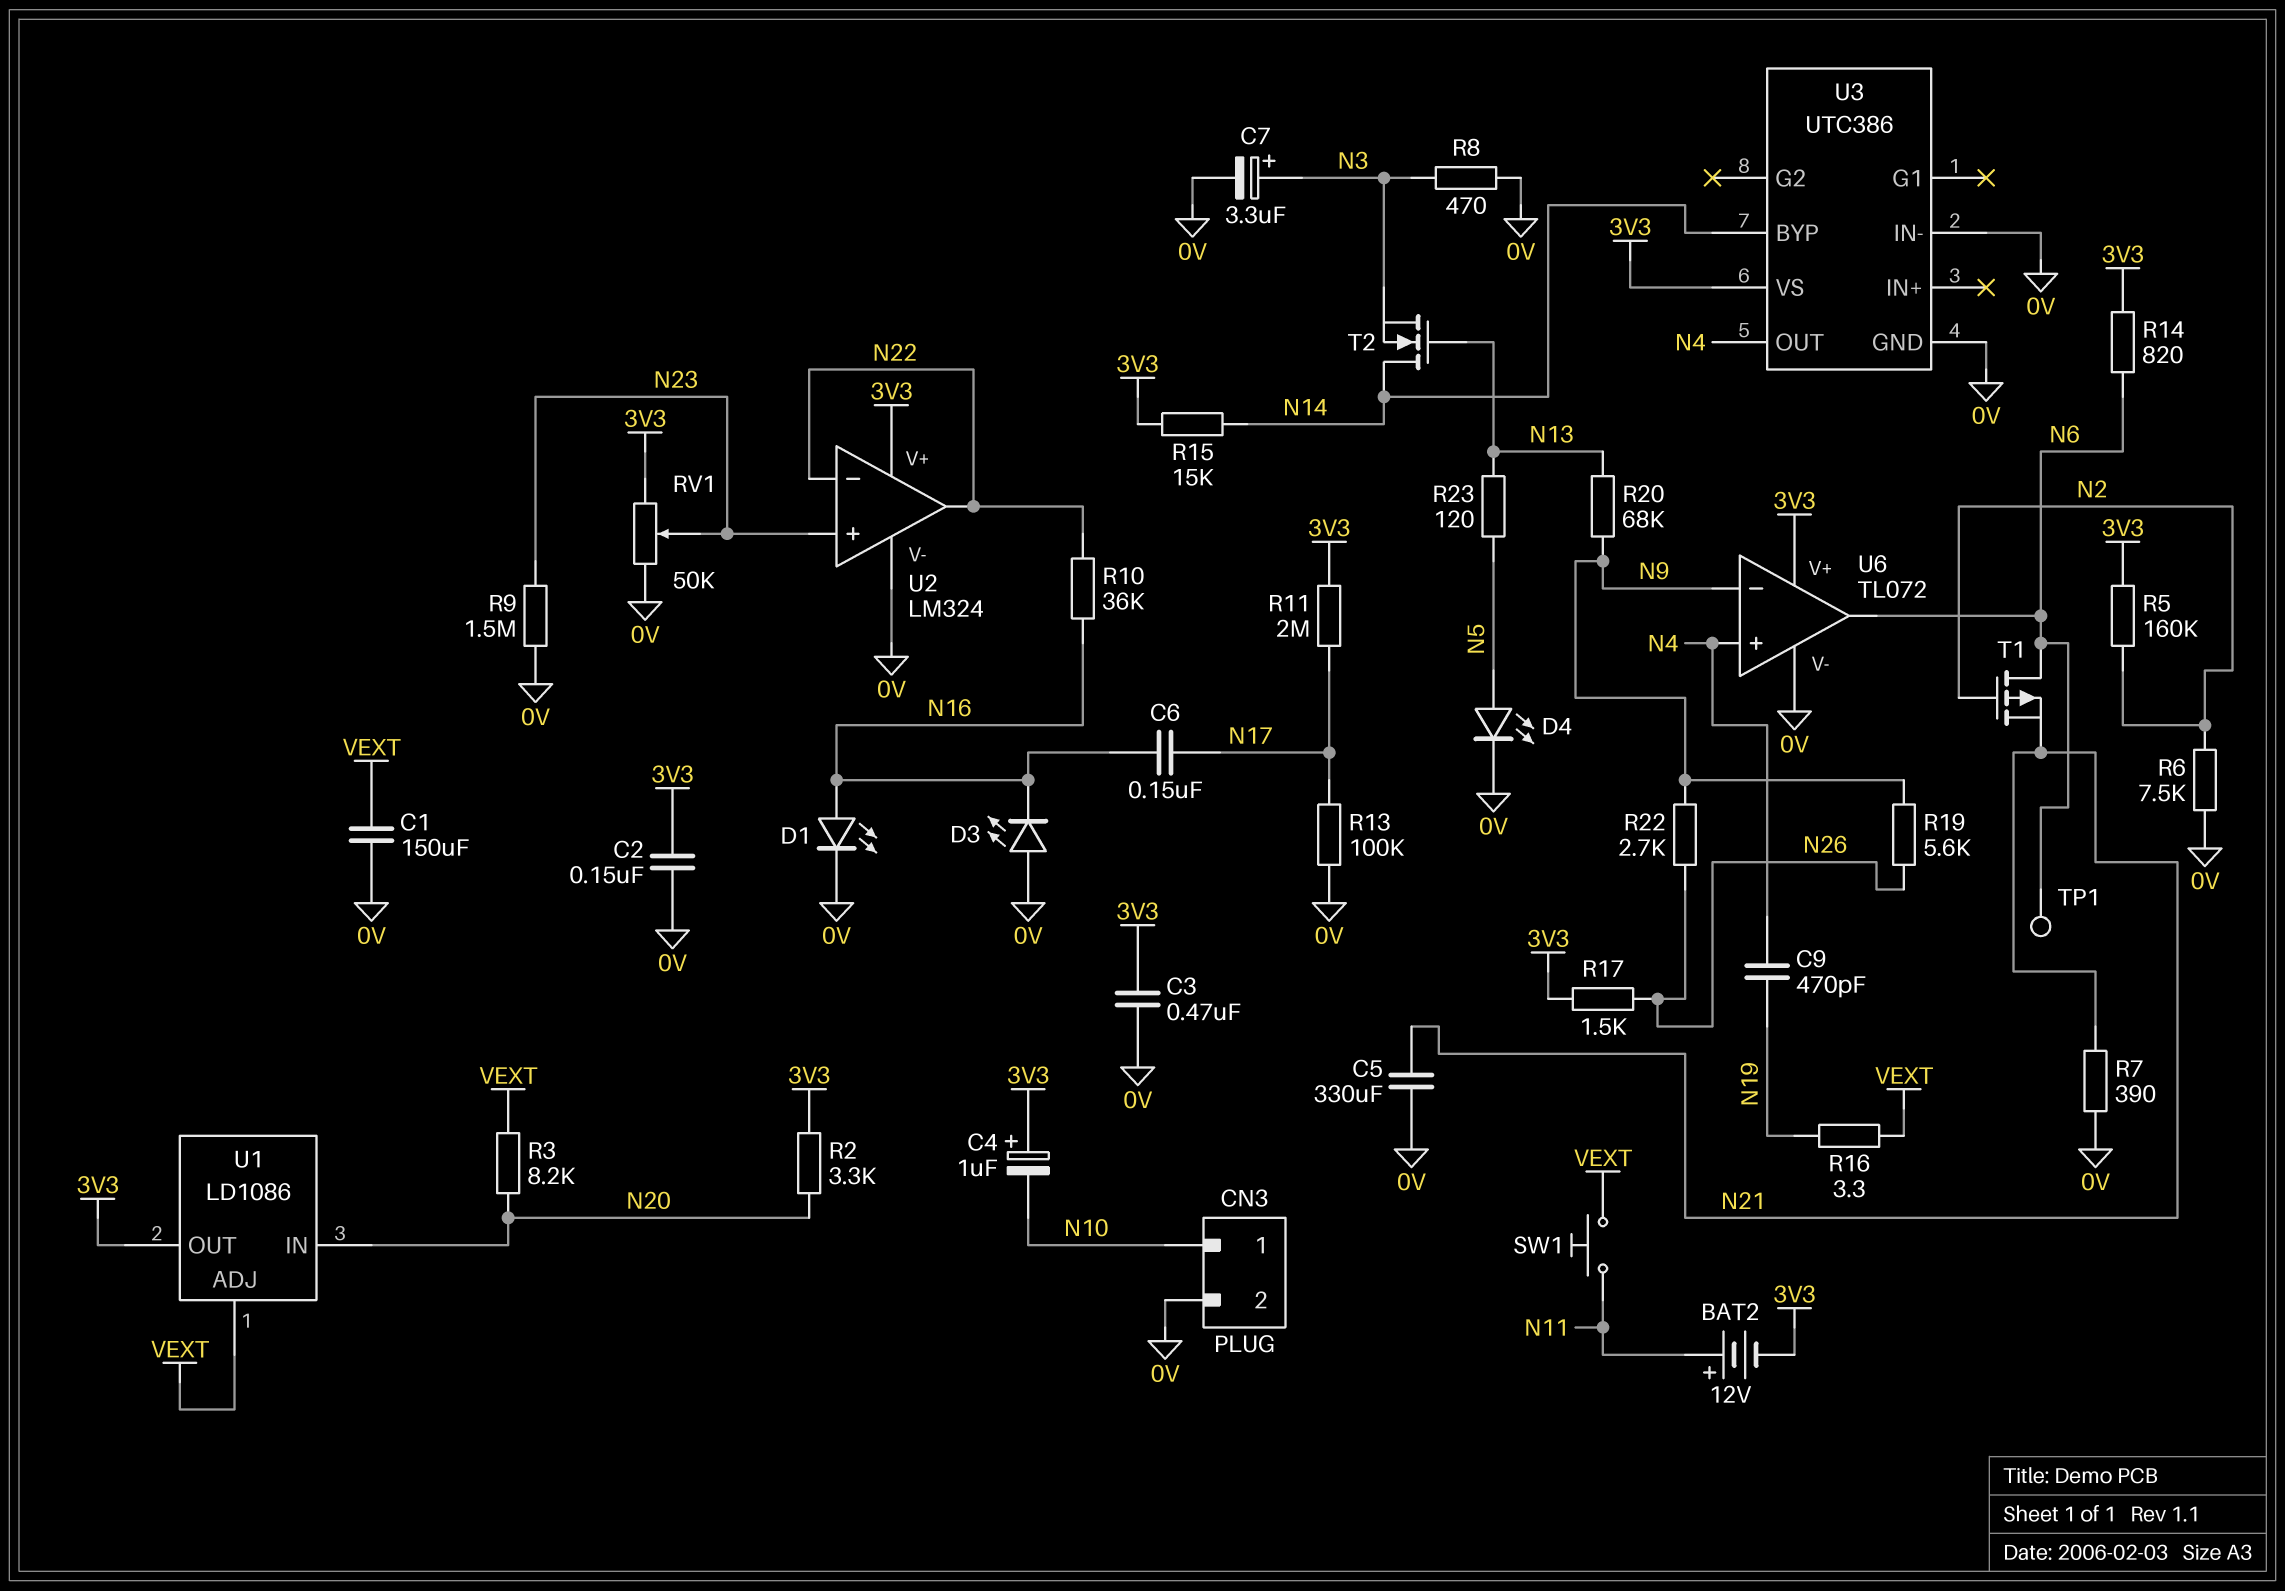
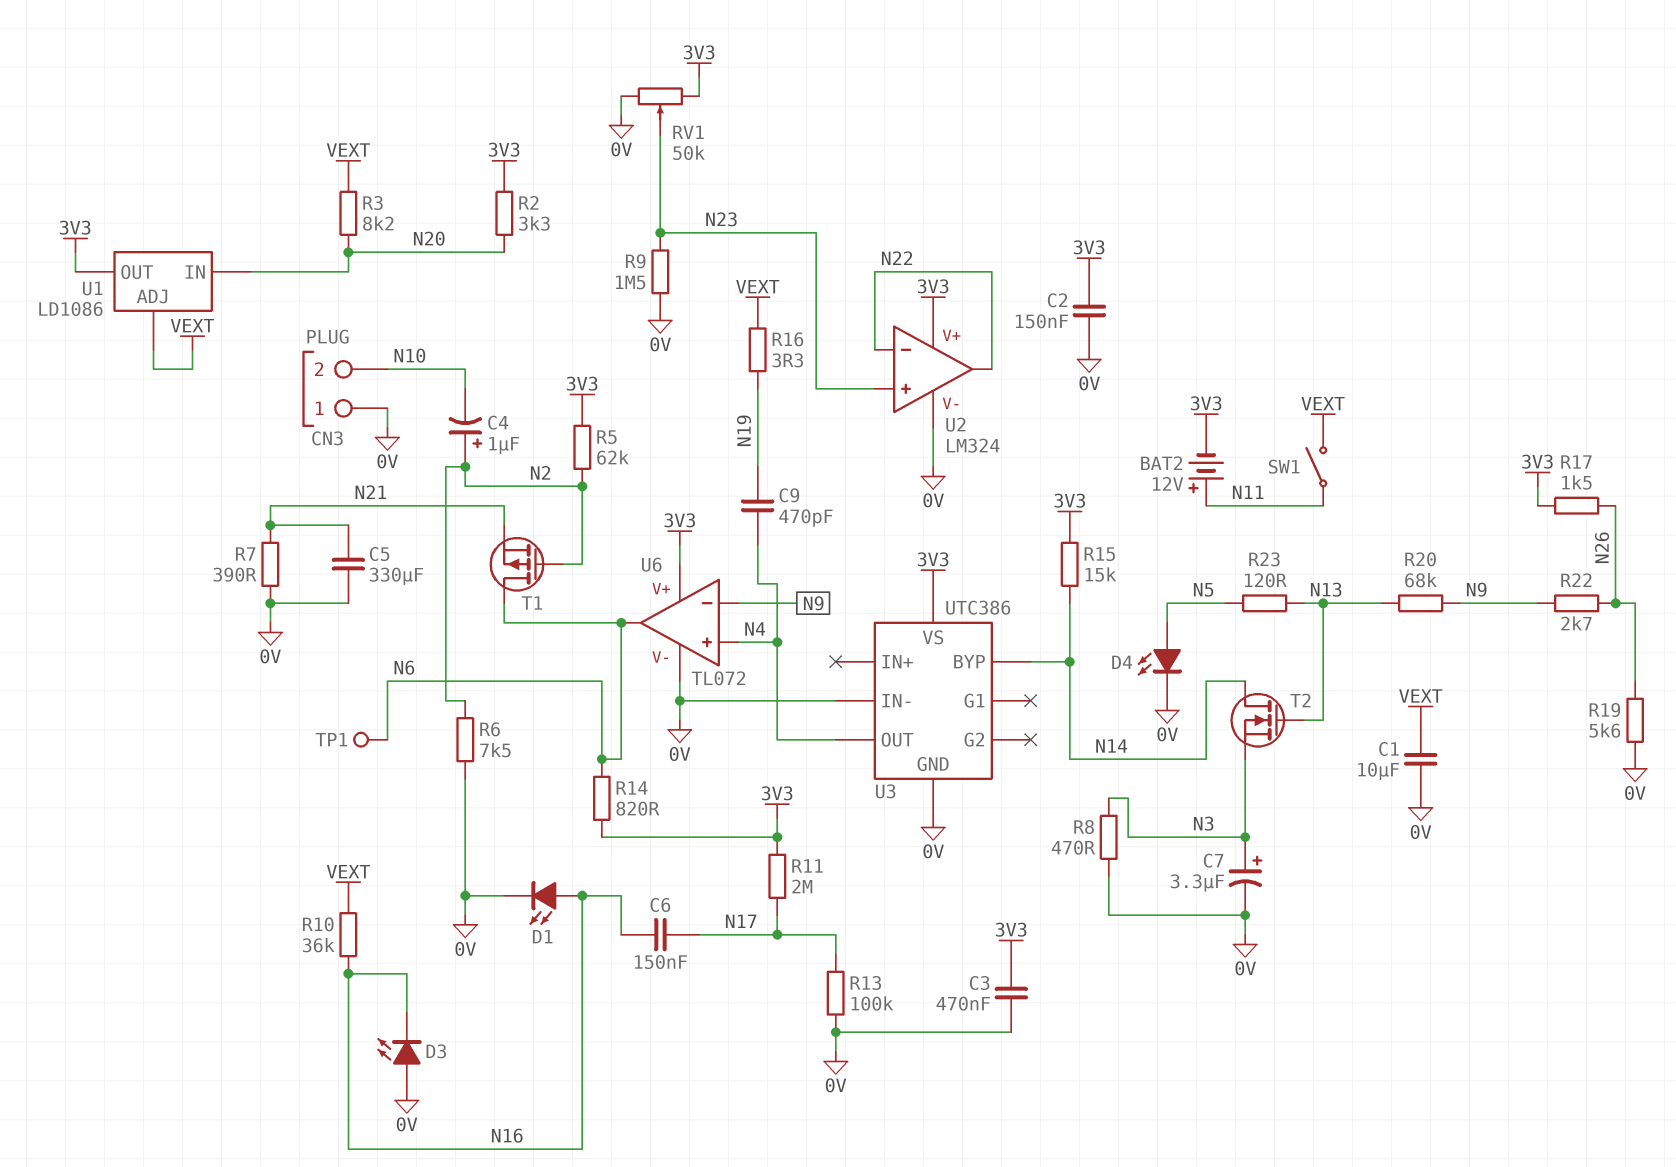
C1: 150uF (0V, VEXT) -> 10uF (0V, VEXT)
C4: 1uF (plus 3V3, minus N10) -> 1uF (plus N2, minus N10)
CN3 pin 1: N10 -> 0V
CN3 pin 2: 0V -> N10
R5: 160k (3V3, N2) -> 62k (3V3, N2)
R10: 36k (N16, N22) -> 36k (N16, VEXT)
R19: 5.6k (N9, N26) -> 5.6k (0V, N26)
SW1: button (N11, VEXT) -> switch (N11, VEXT)

